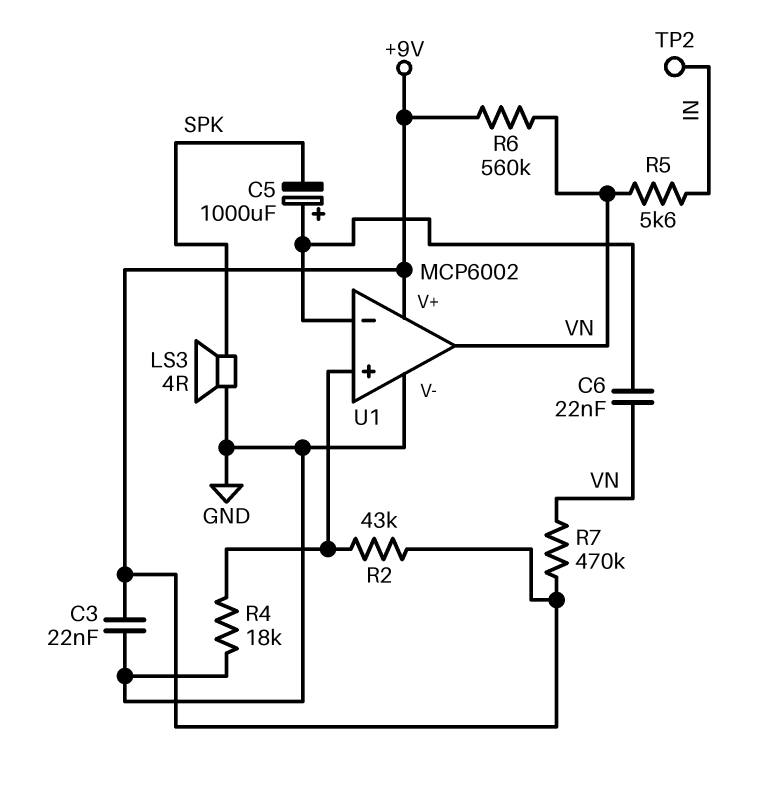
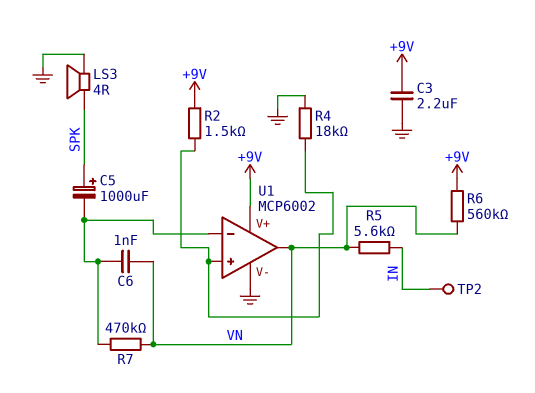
C3: 22nF (+9V, GND) -> 2.2uF (+9V, GND)
C5: 1000uF (plus U1/in-, minus SPK) -> 1000uF (plus SPK, minus U1/in-)
C6: 22nF (U1/in-, VN) -> 1nF (U1/in-, VN)
R2: 43k (+9V, U1/in+) -> 1.5k (+9V, U1/in+)
R7: 470k (+9V, VN) -> 470k (U1/in-, VN)

